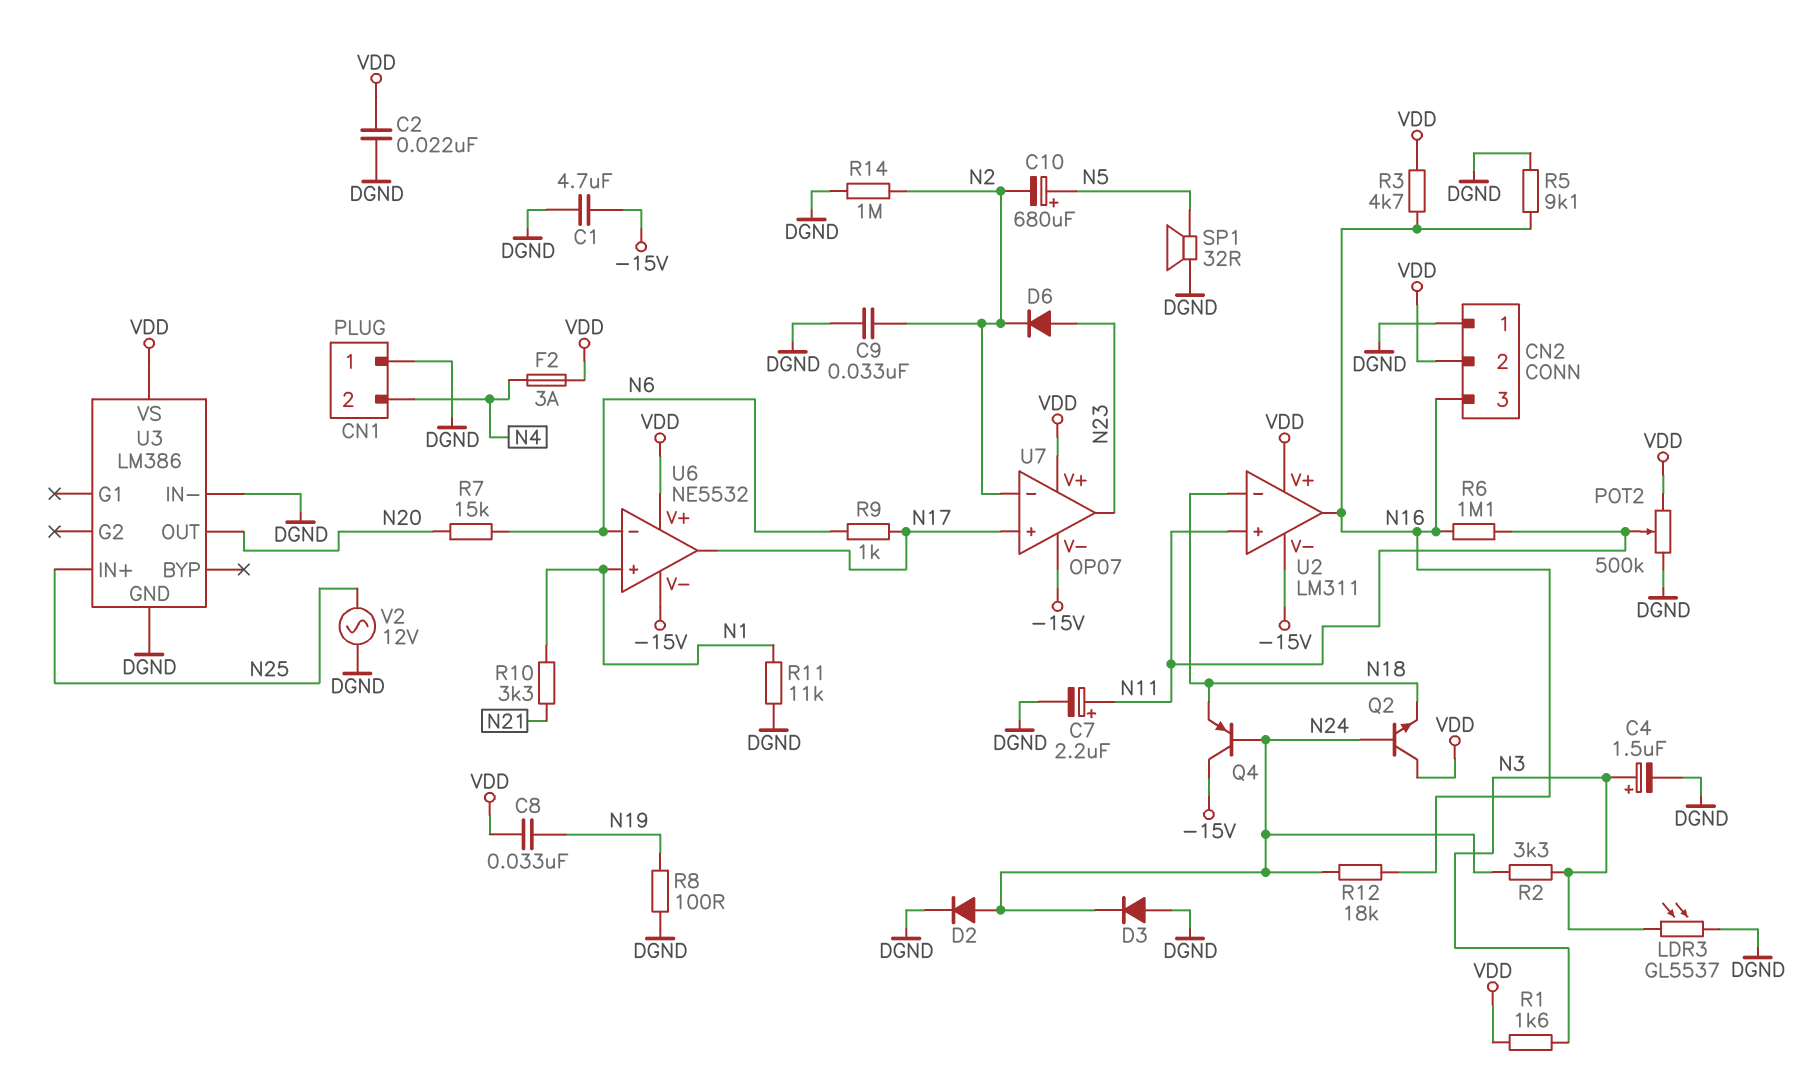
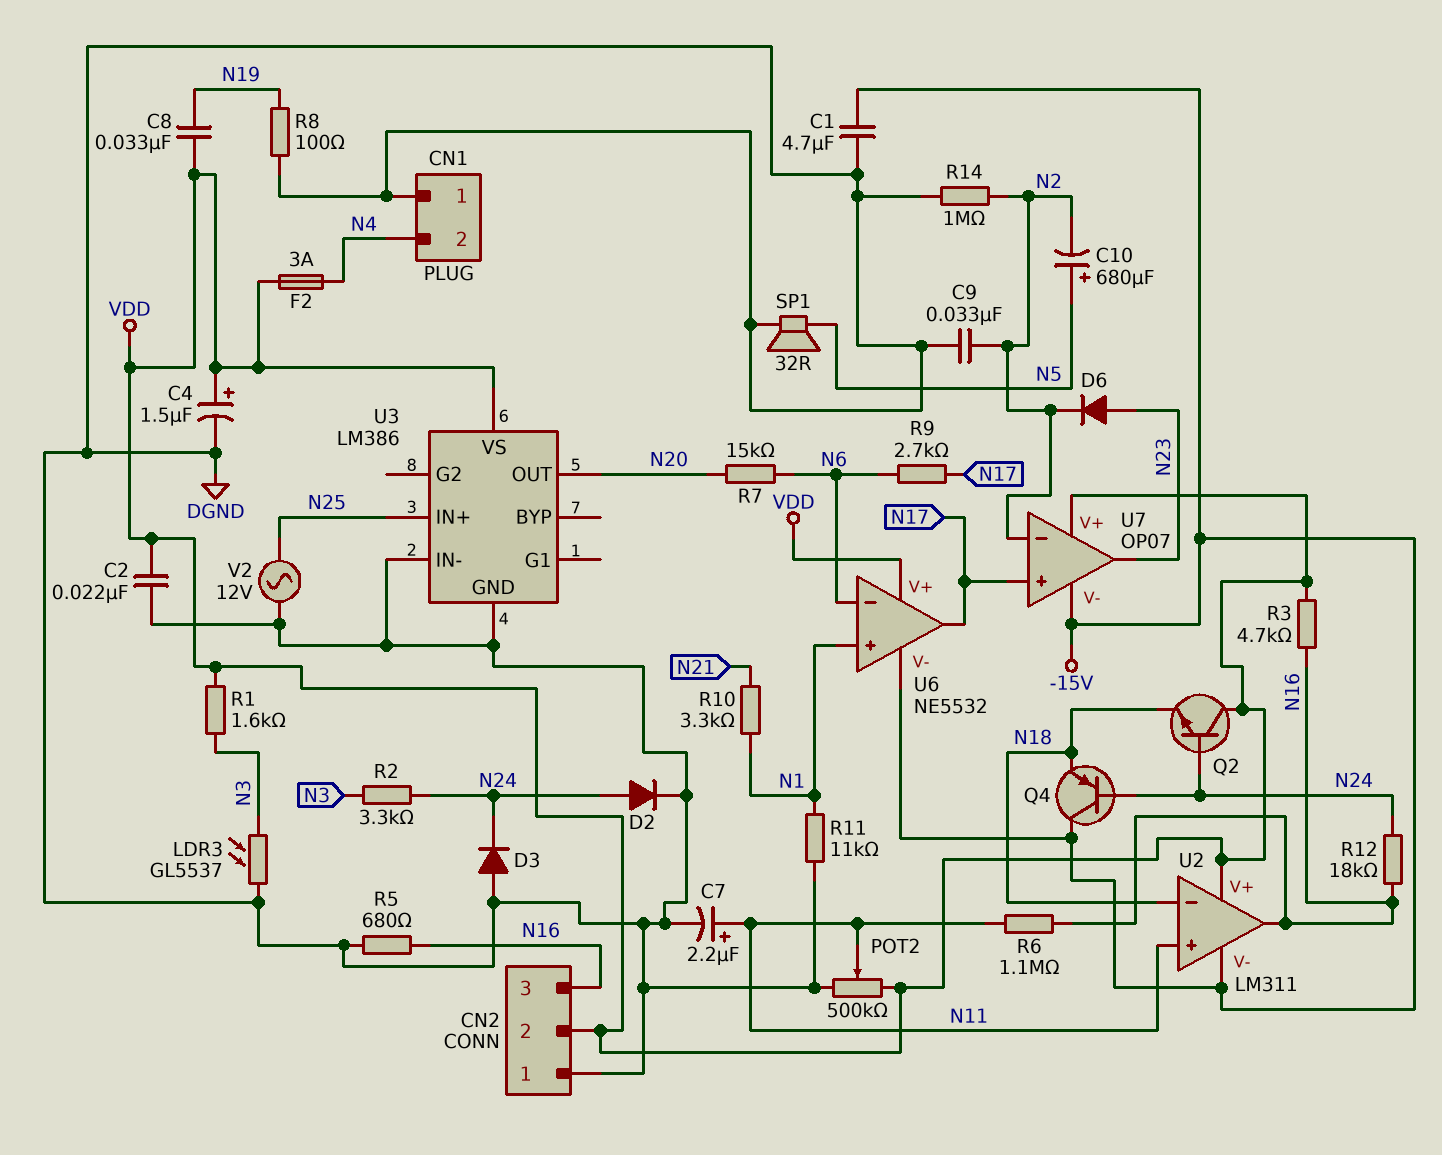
C4: 1.5uF (plus N3, minus DGND) -> 1.5uF (plus VDD, minus DGND)
R5: 9.1k (DGND, N16) -> 680 (DGND, N16)
R9: 1k (N6, N17) -> 2.7k (N6, N17)

